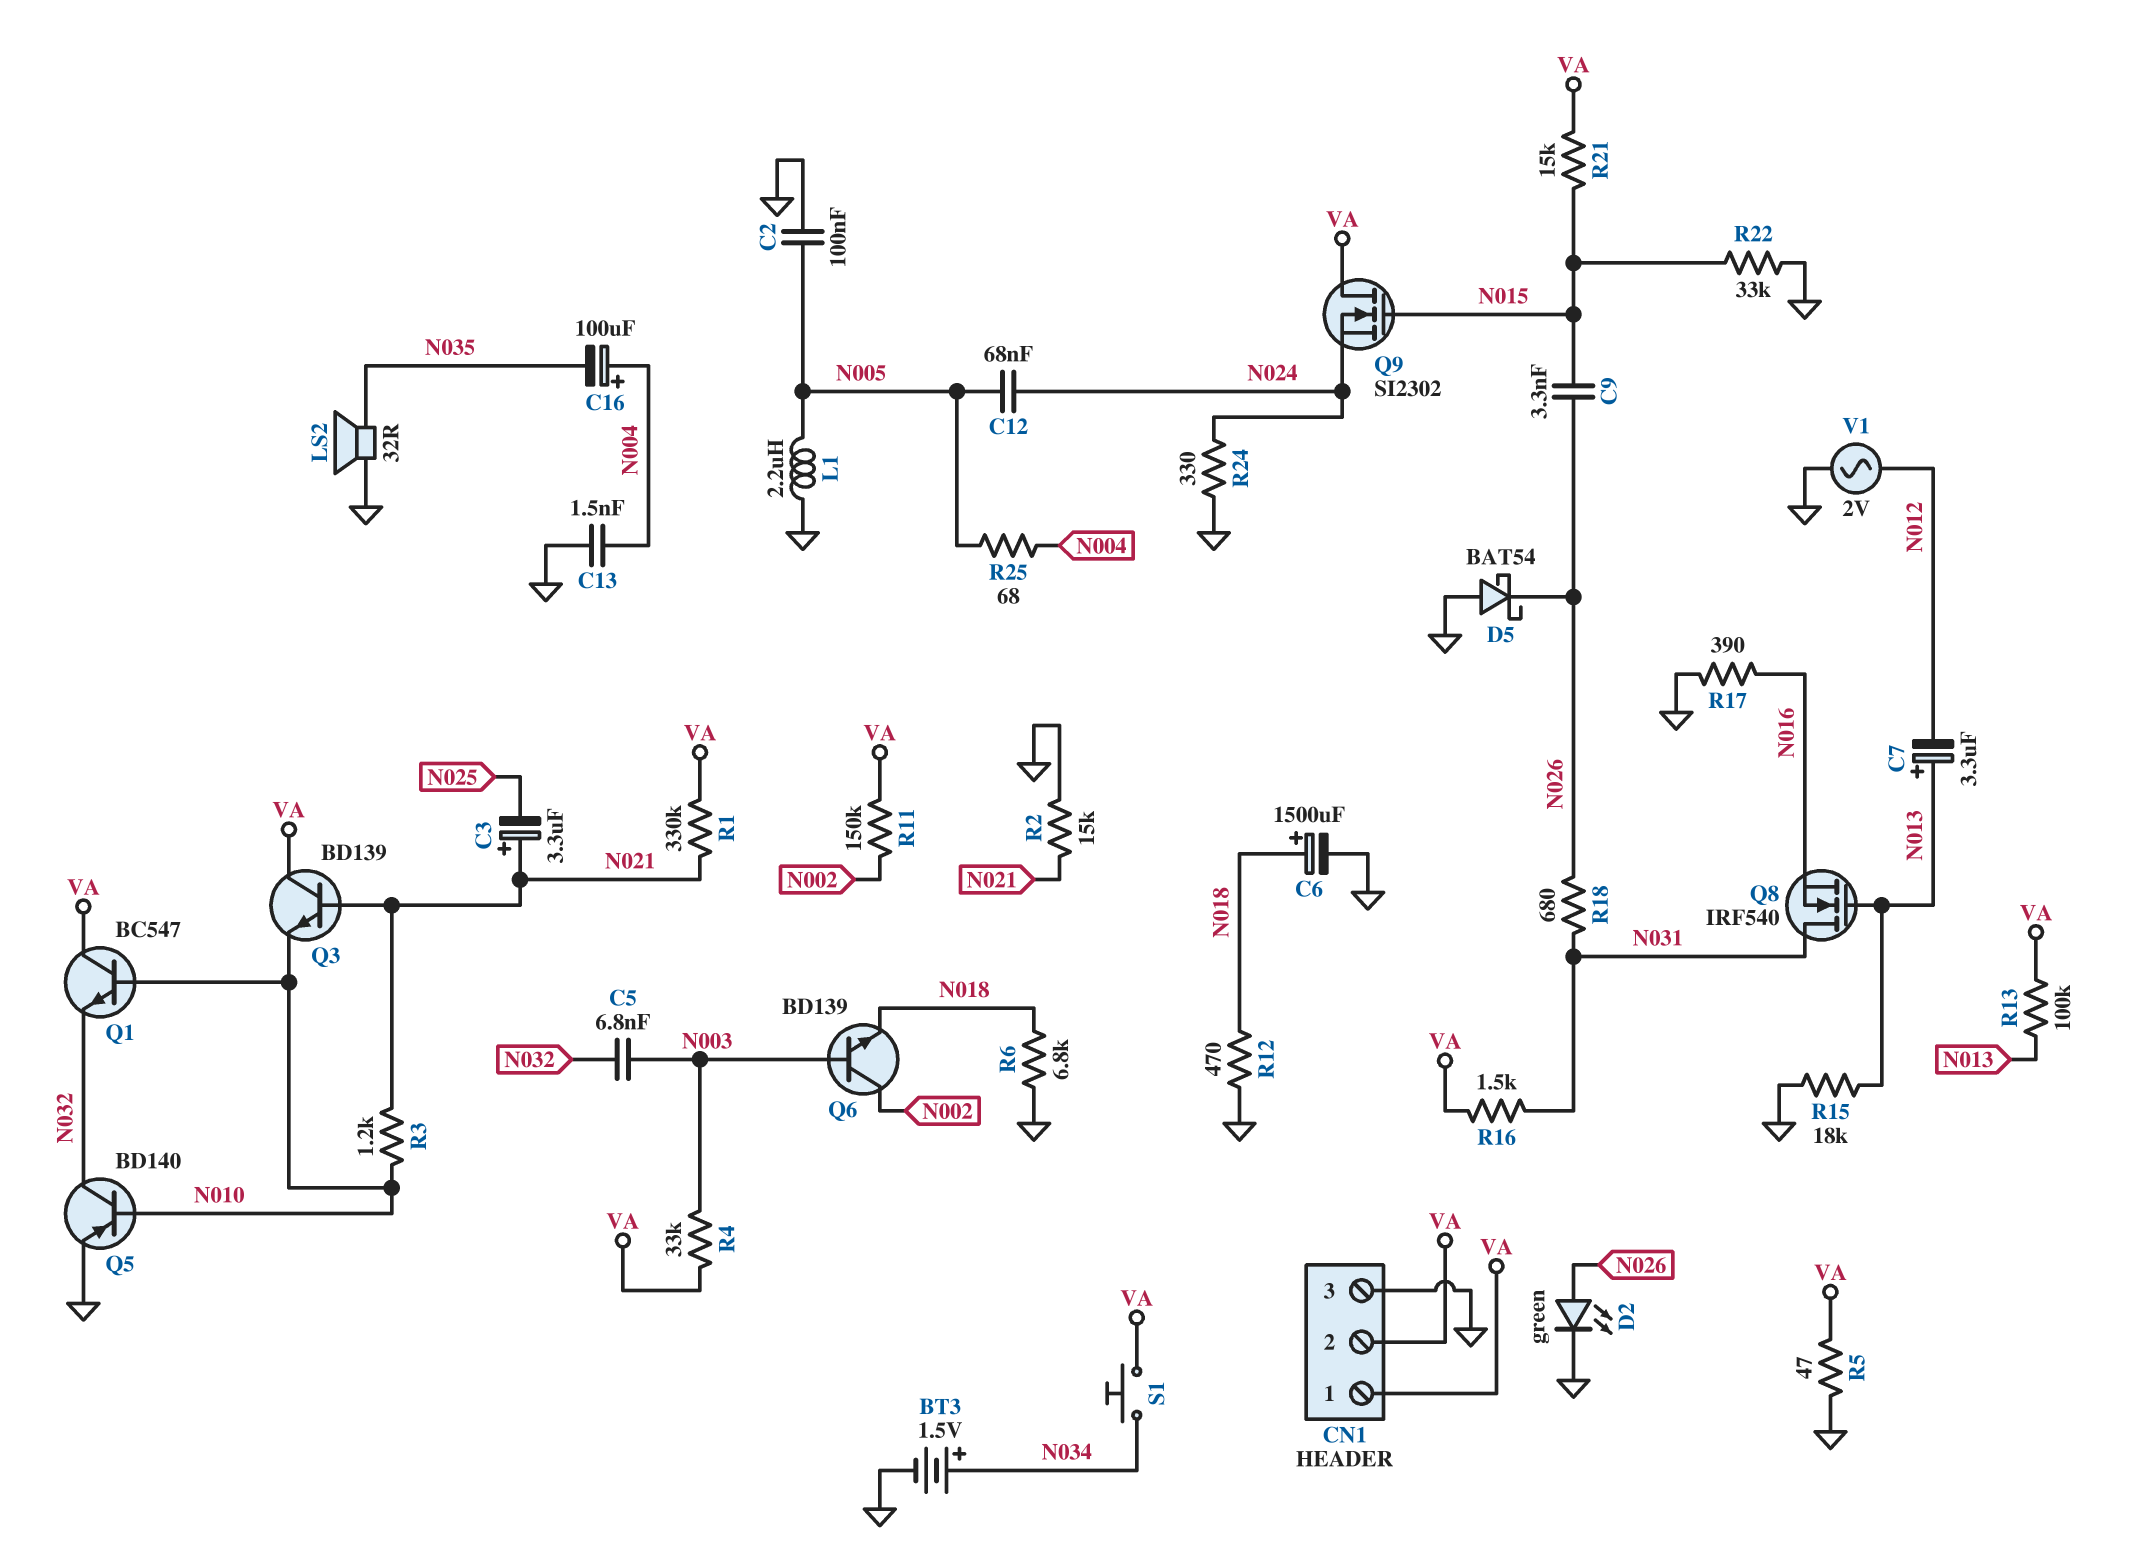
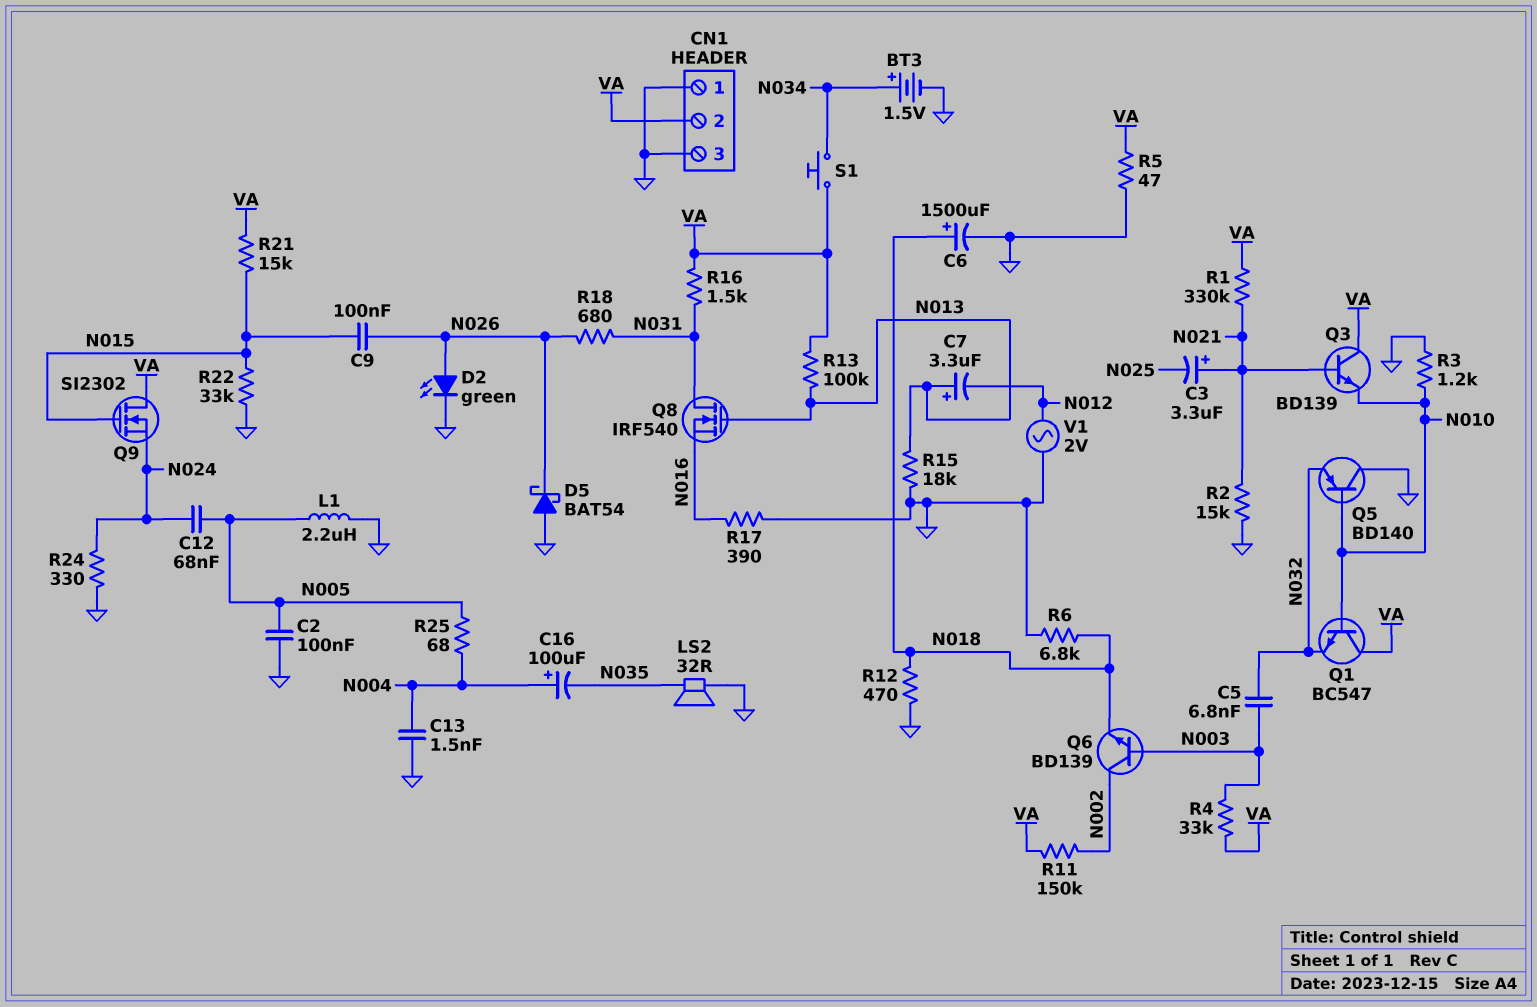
C9: 3.3nF (N015, N026) -> 100nF (N015, N026)
CN1 pin 1: VA -> GND
Q5: PNP BD140 (B N010, C N032, E GND) -> PNP BD140 (B N010, C GND, E N032)
R3: 1.2k (N010, N021) -> 1.2k (GND, N010)

